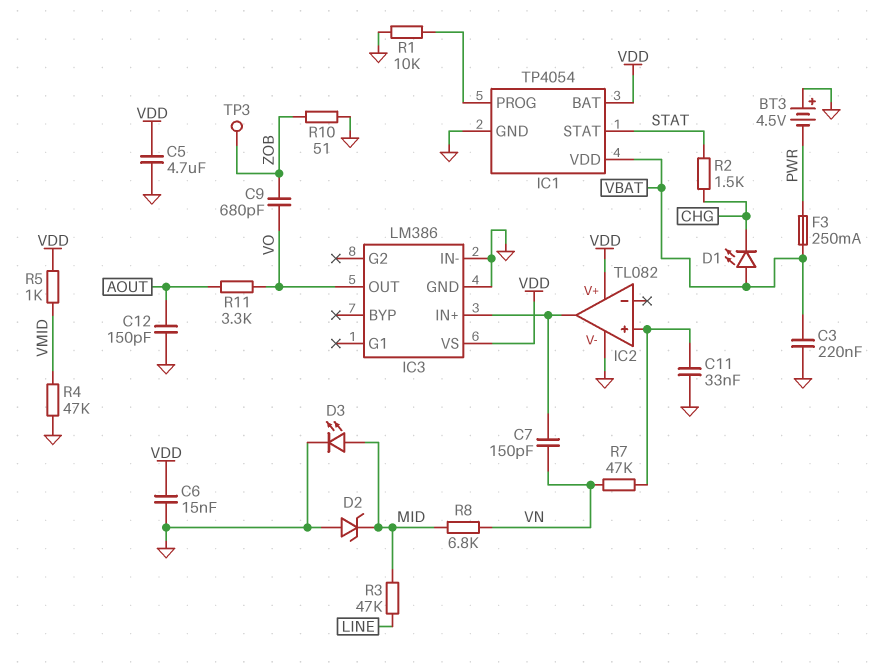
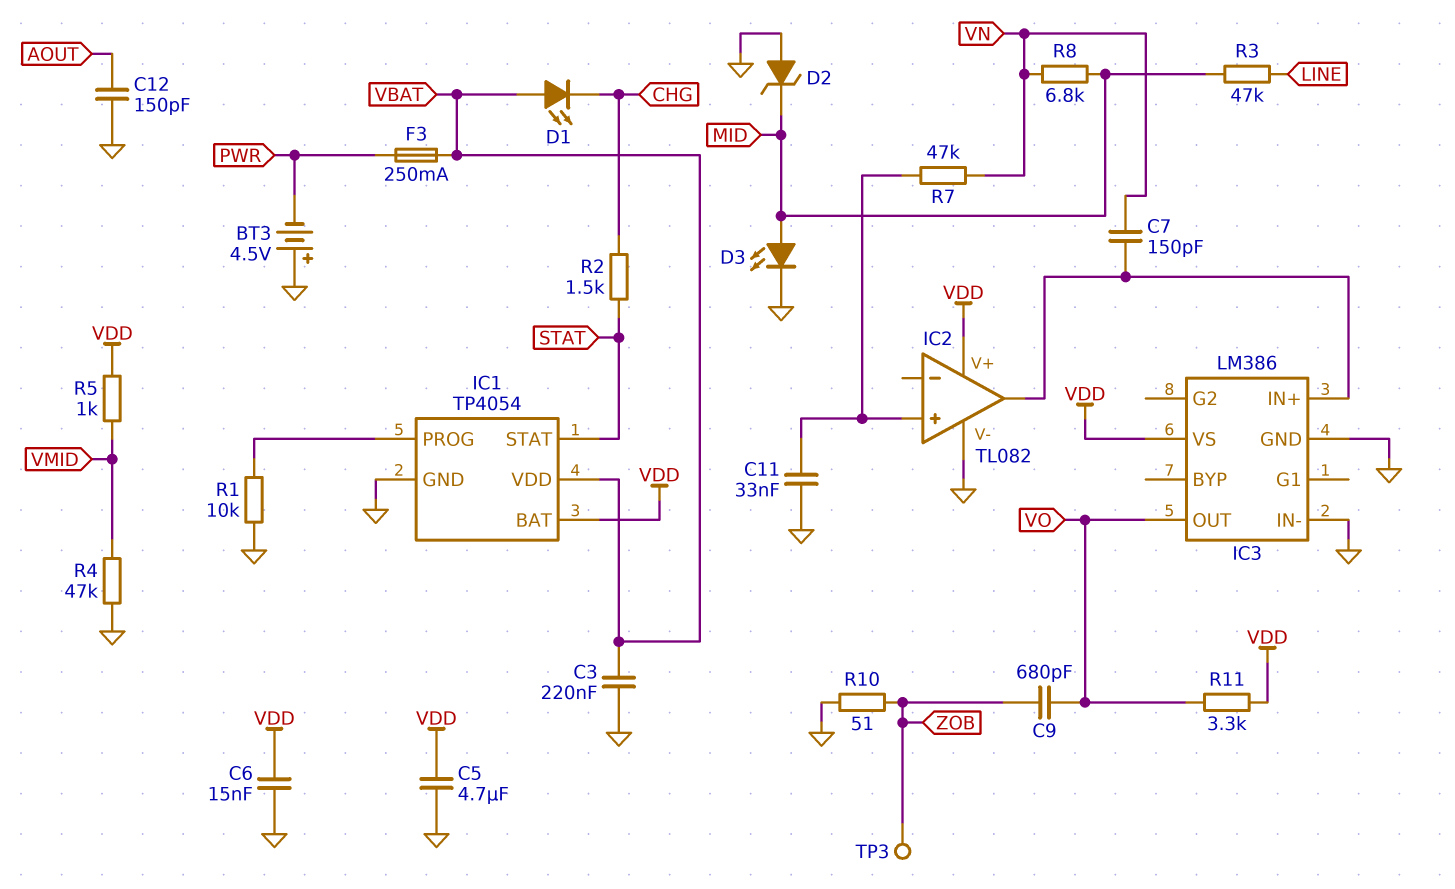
R11: 3.3k (AOUT, VO) -> 3.3k (VDD, VO)

